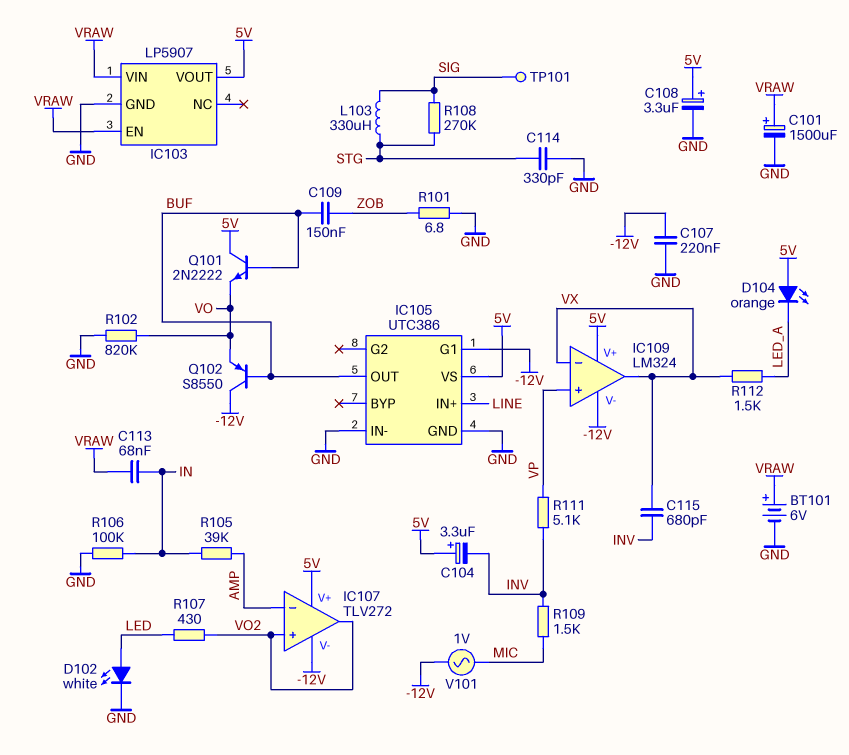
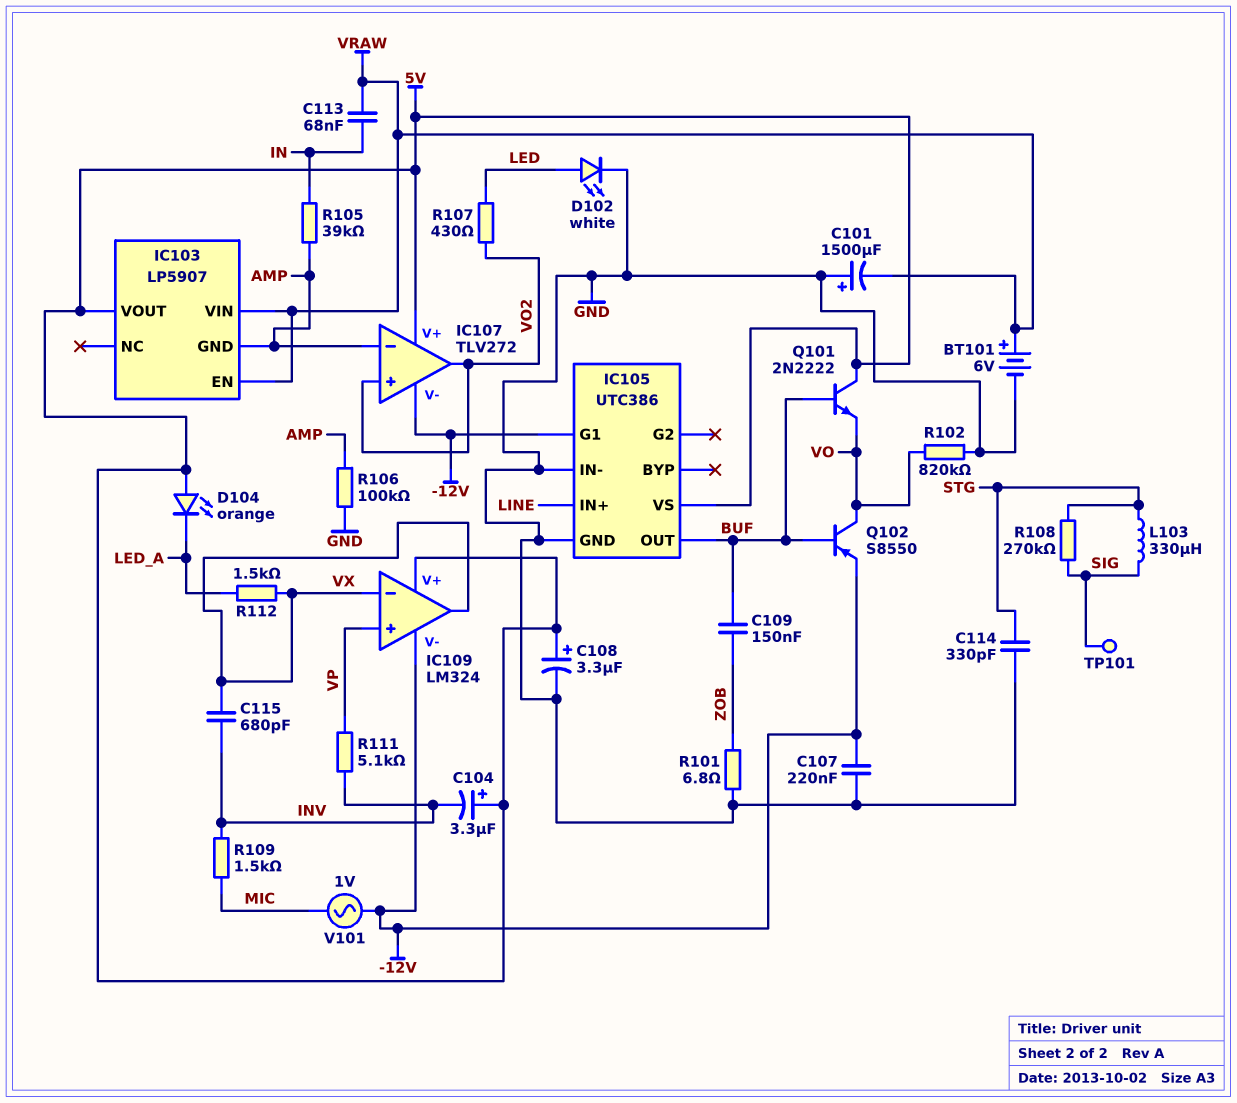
C101: 1500uF (plus VRAW, minus GND) -> 1500uF (plus GND, minus VRAW)
IC103 pin GND: GND -> AMP
Q102: PNP S8550 (B BUF, C -12V, E VO) -> PNP S8550 (B BUF, C VO, E -12V)
R106: 100k (GND, IN) -> 100k (AMP, GND)

